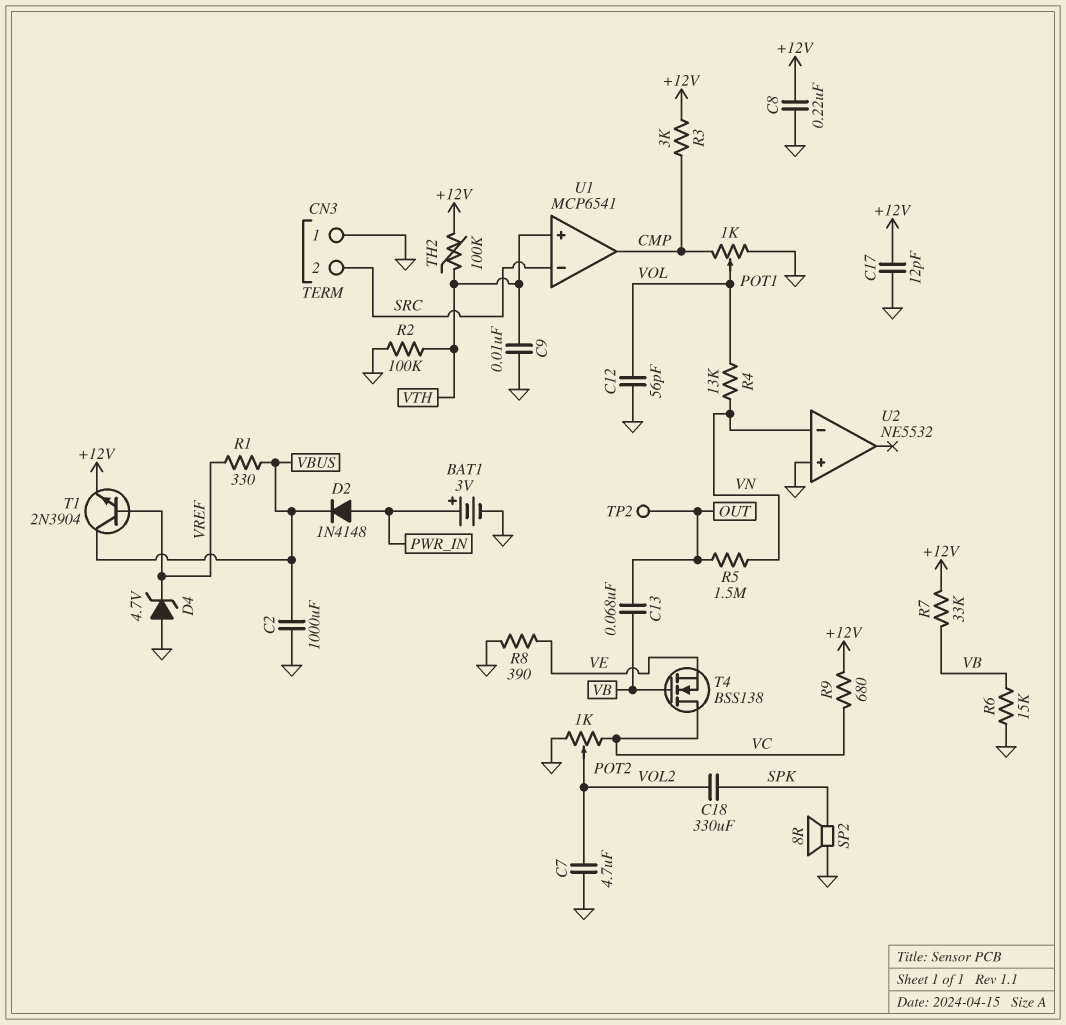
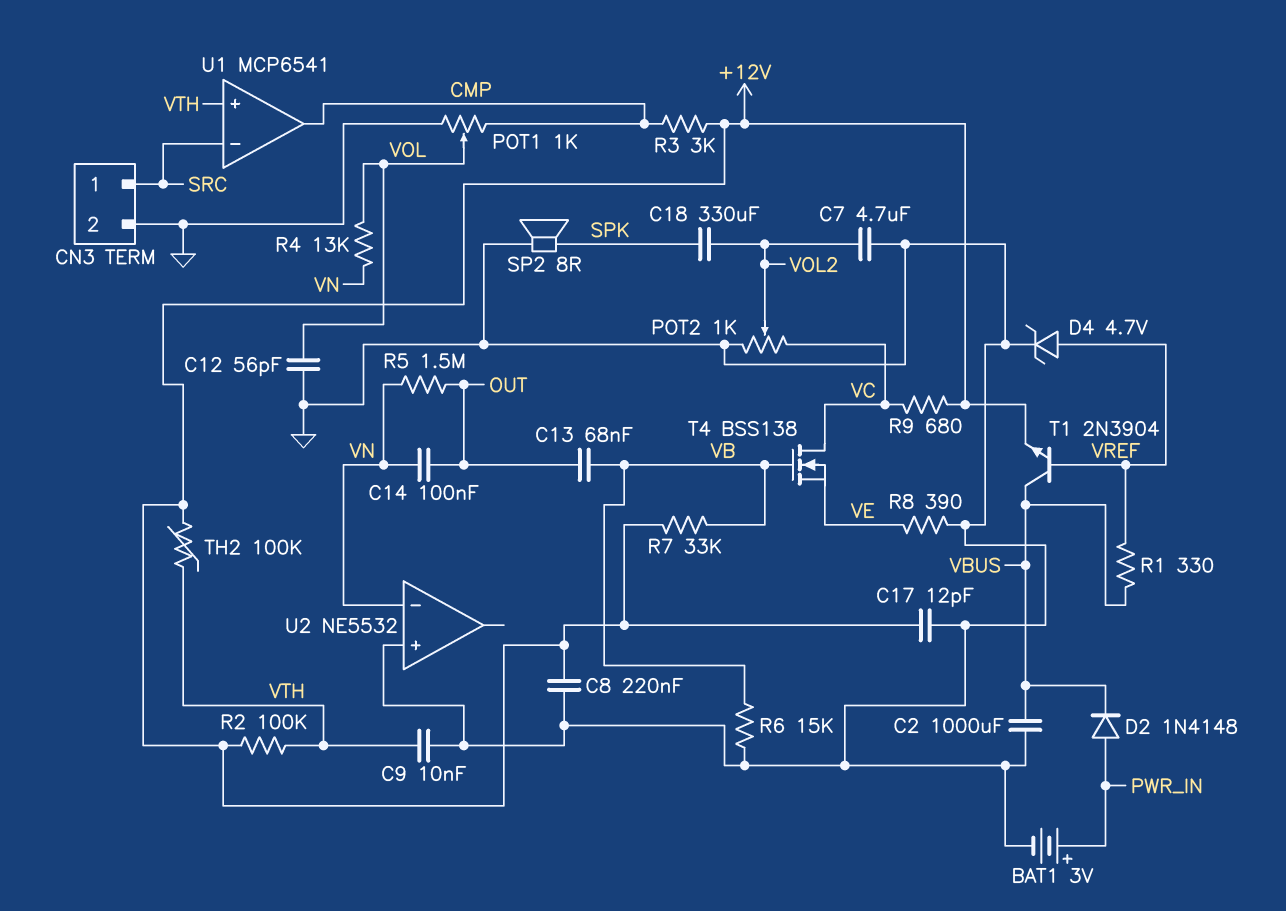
C14: none -> 100nF (OUT, VN)
CN3 pin 1: GND -> SRC
CN3 pin 2: SRC -> GND
D4: zener 4.7V (A GND, K VREF) -> zener 4.7V (A VREF, K GND)
R2: 100k (GND, VTH) -> 100k (+12V, VTH)
TP2: test point (OUT) -> none

